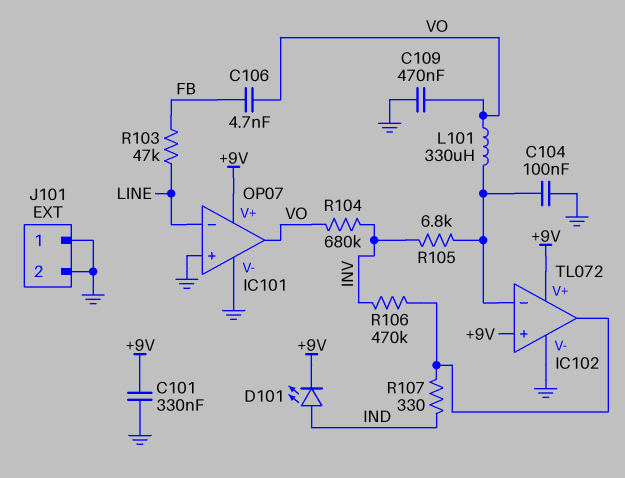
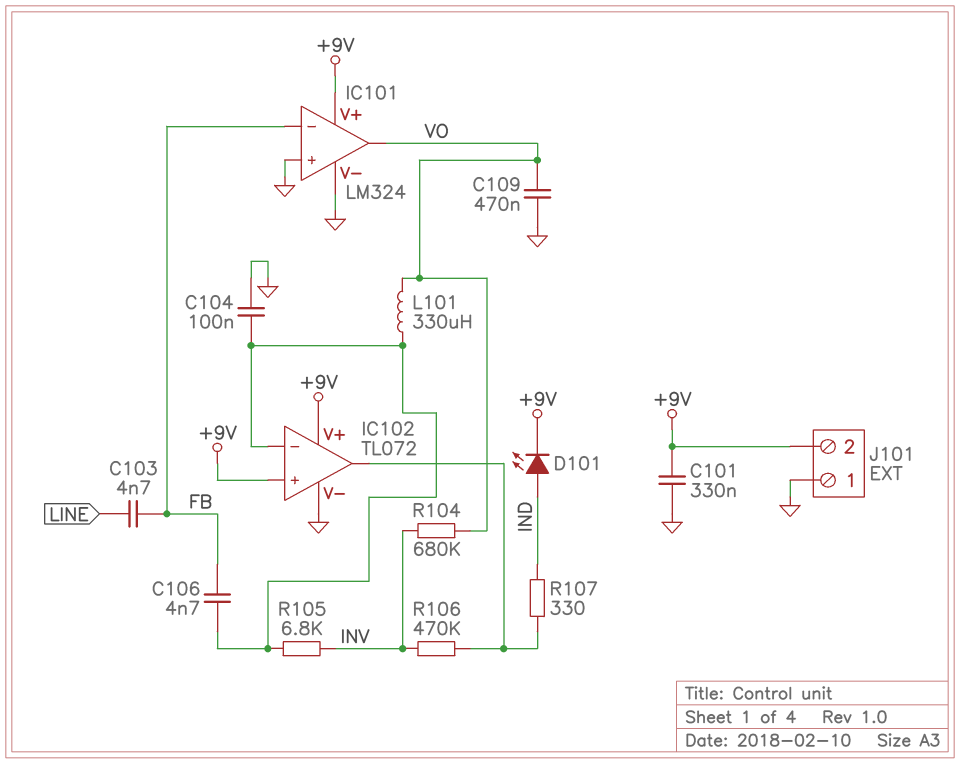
C103: none -> 4.7nF (FB, LINE)
C106: 4.7nF (FB, VO) -> 4.7nF (FB, IC102/in-)
IC101: OP07 -> LM324
IC101 pin in-: LINE -> FB
J101 pin 2: GND -> +9V
R103: 47k (FB, LINE) -> none

